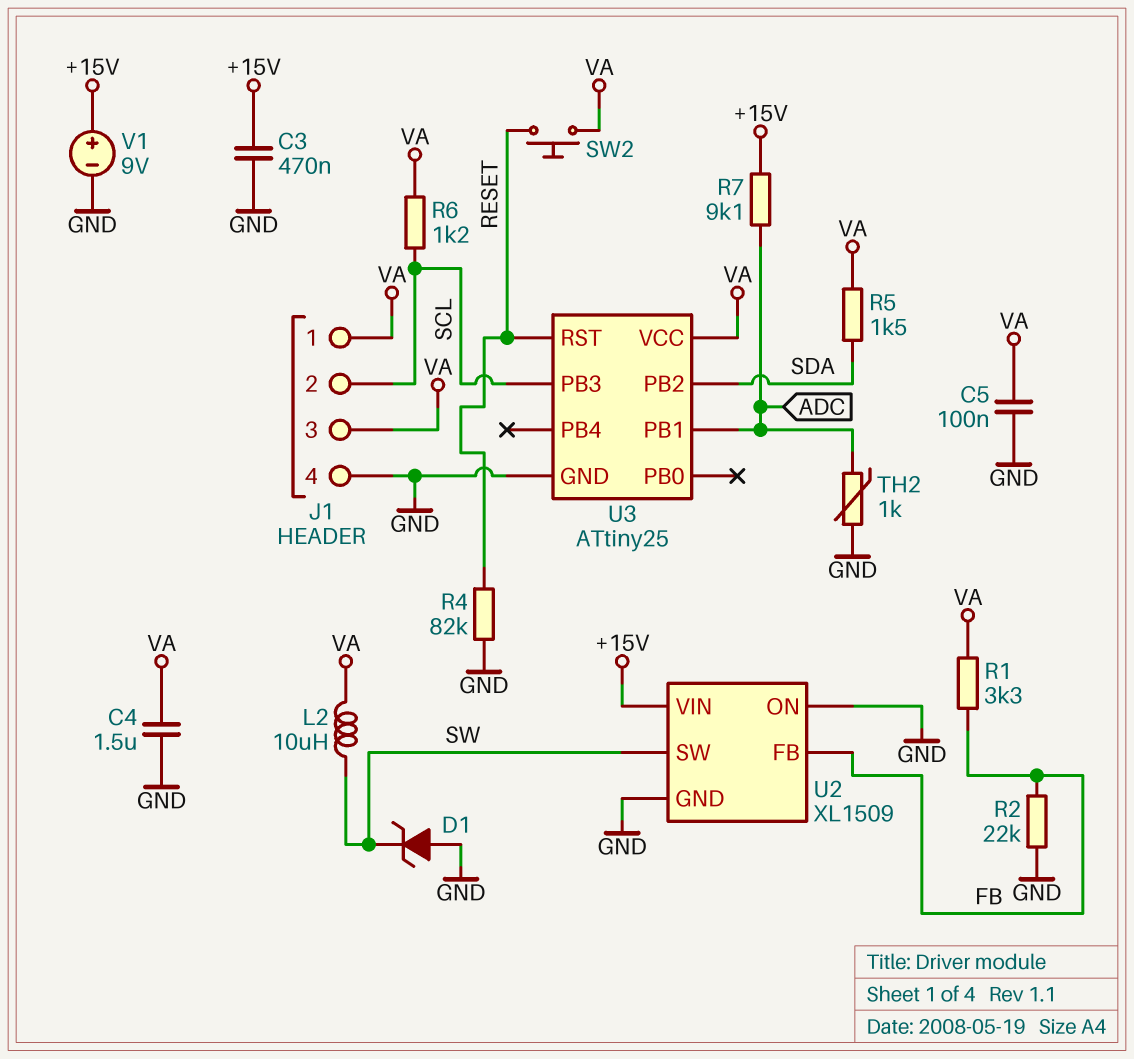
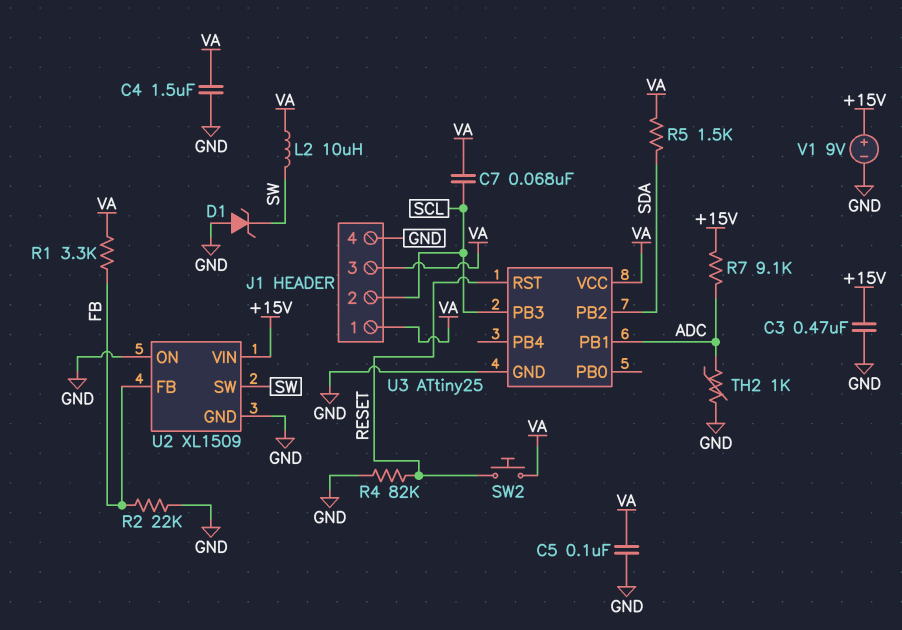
C7: none -> 68nF (SCL, VA)
R6: 1.2k (SCL, VA) -> none

